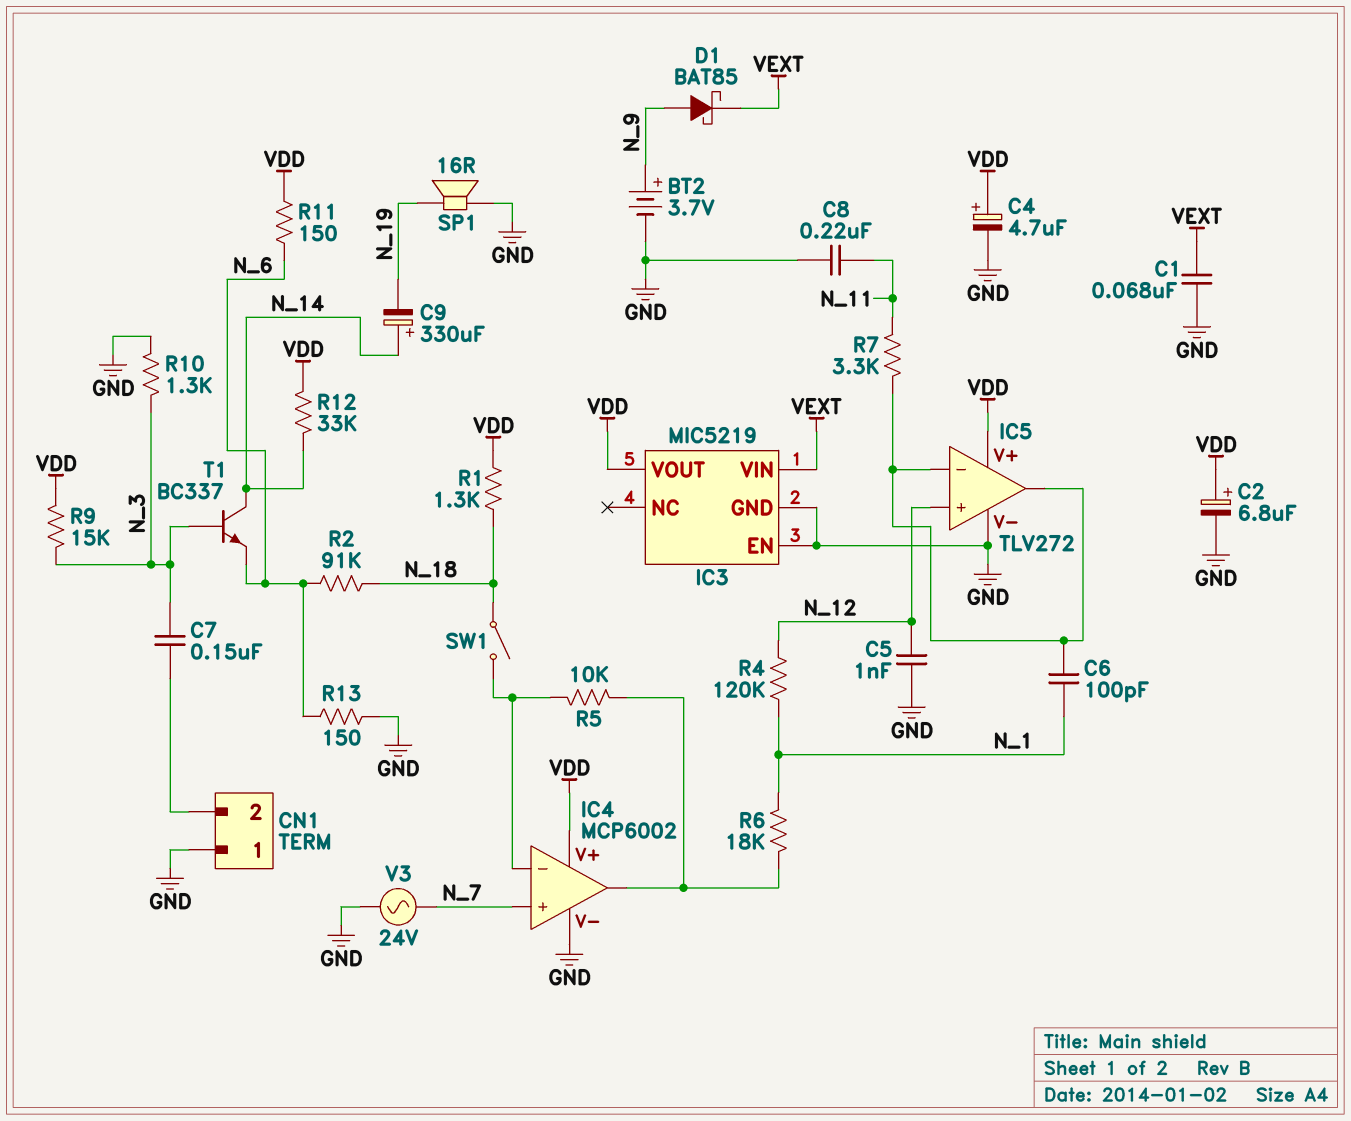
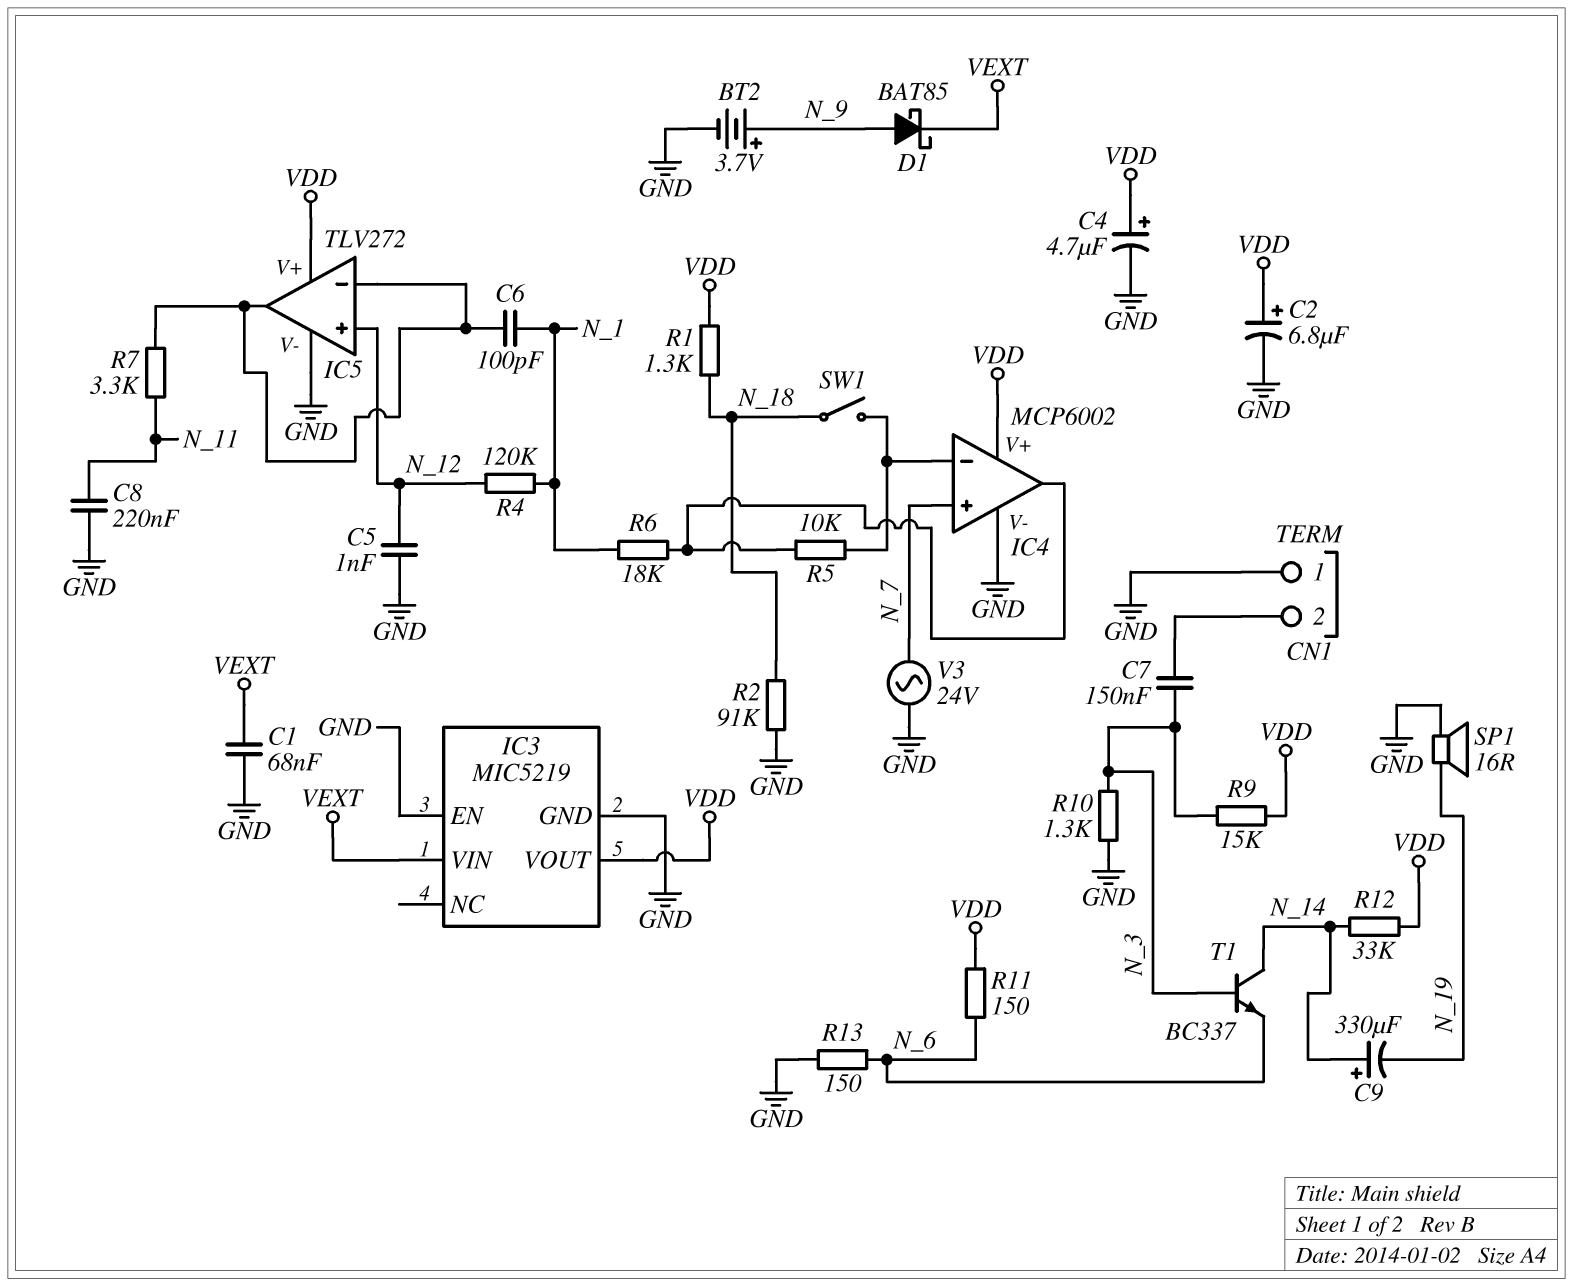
R2: 91k (N_6, N_18) -> 91k (GND, N_18)

